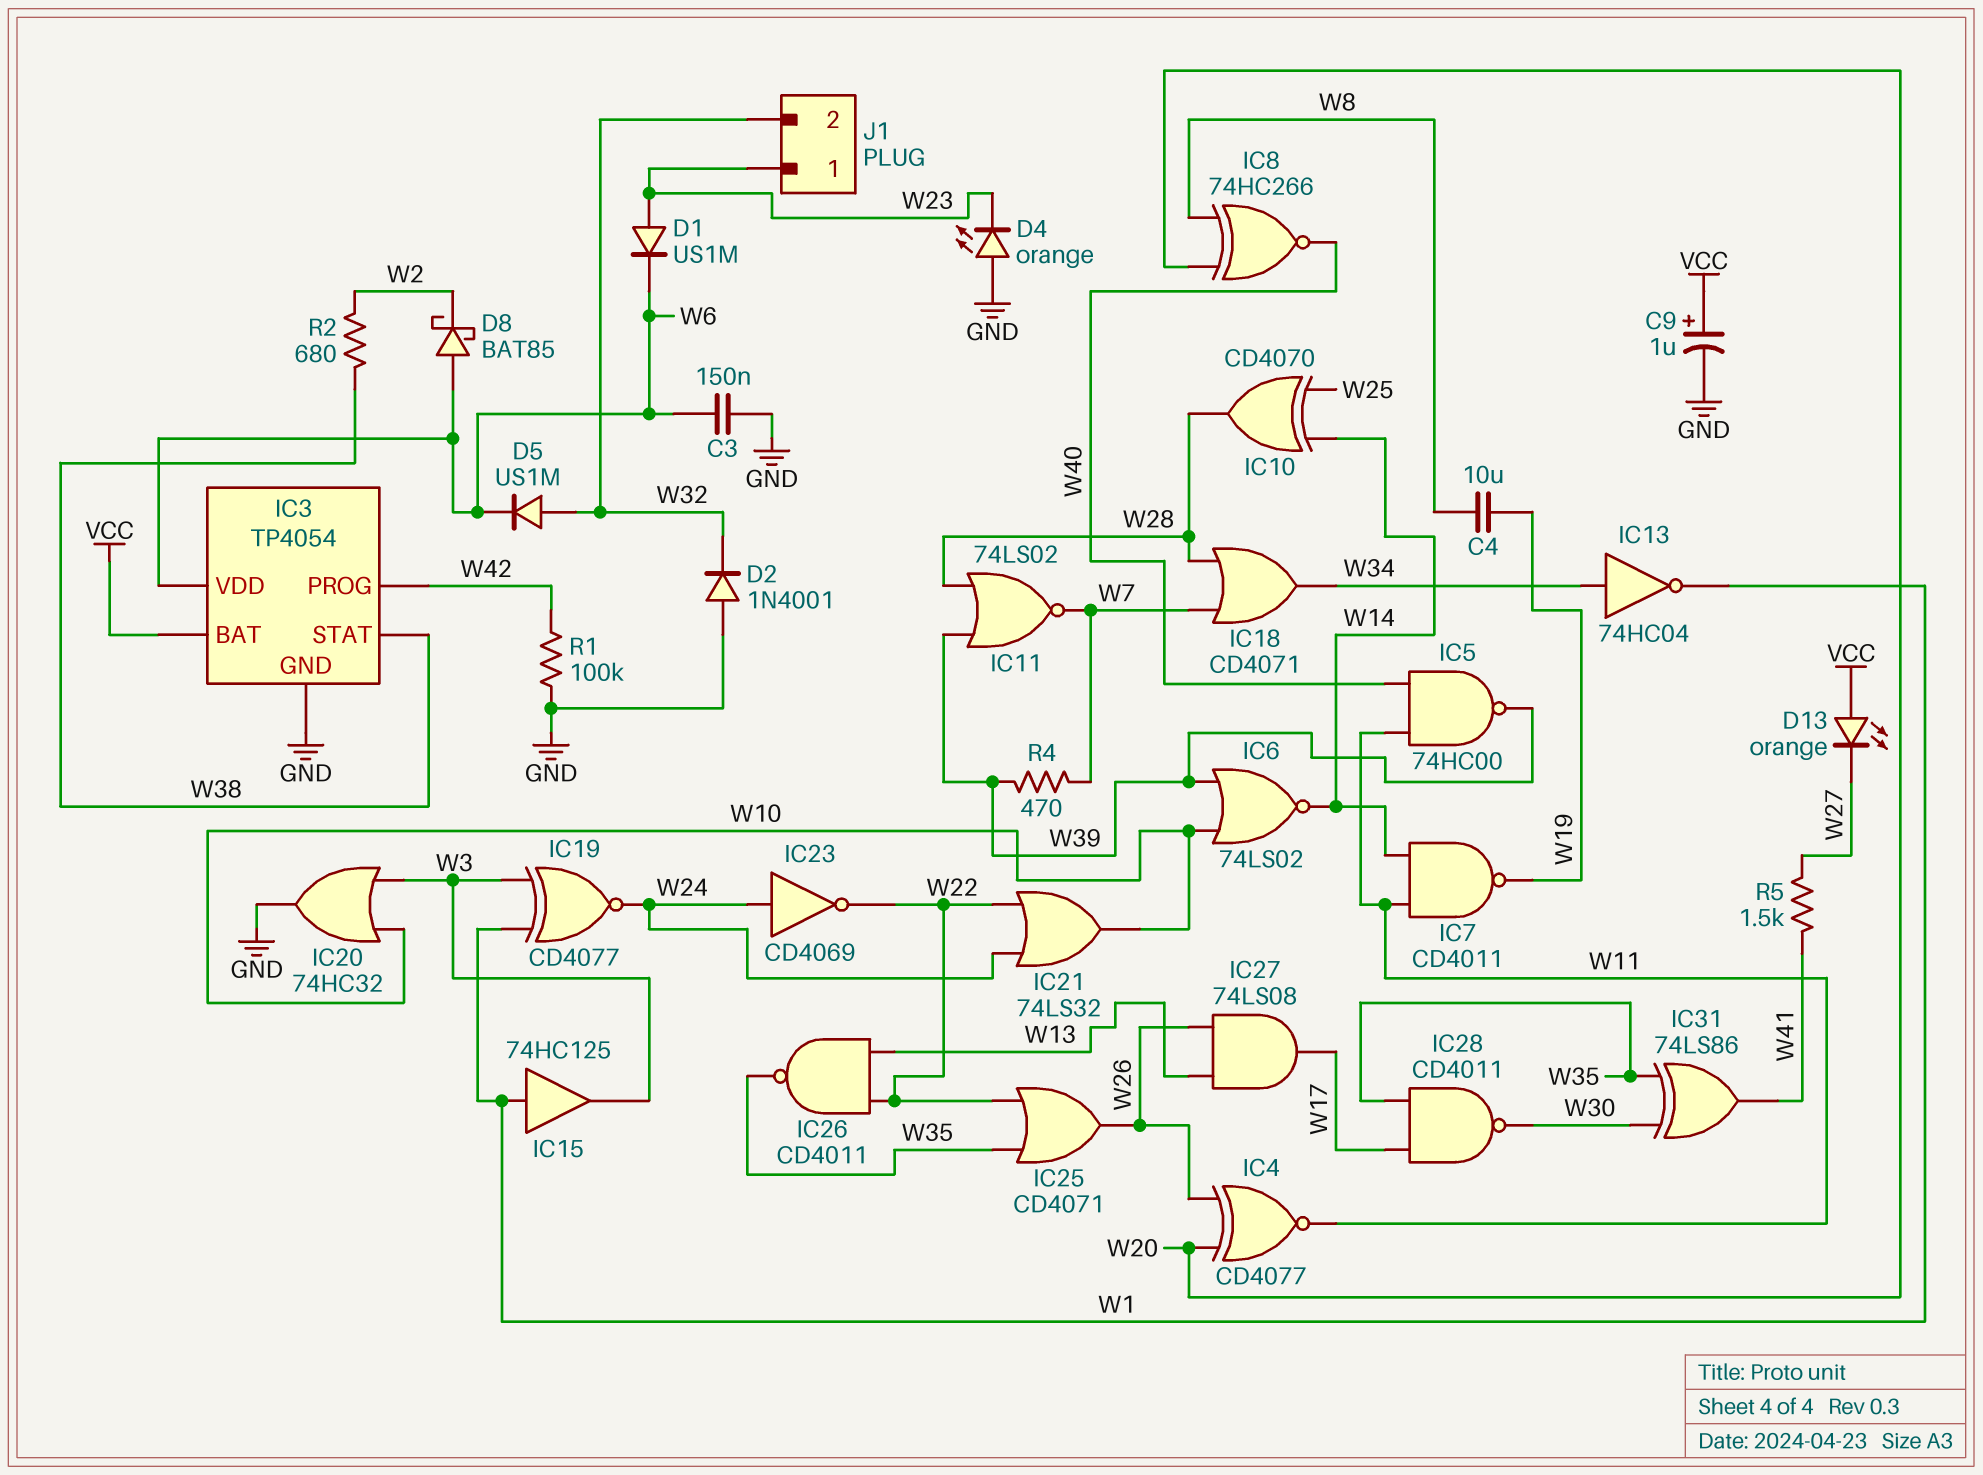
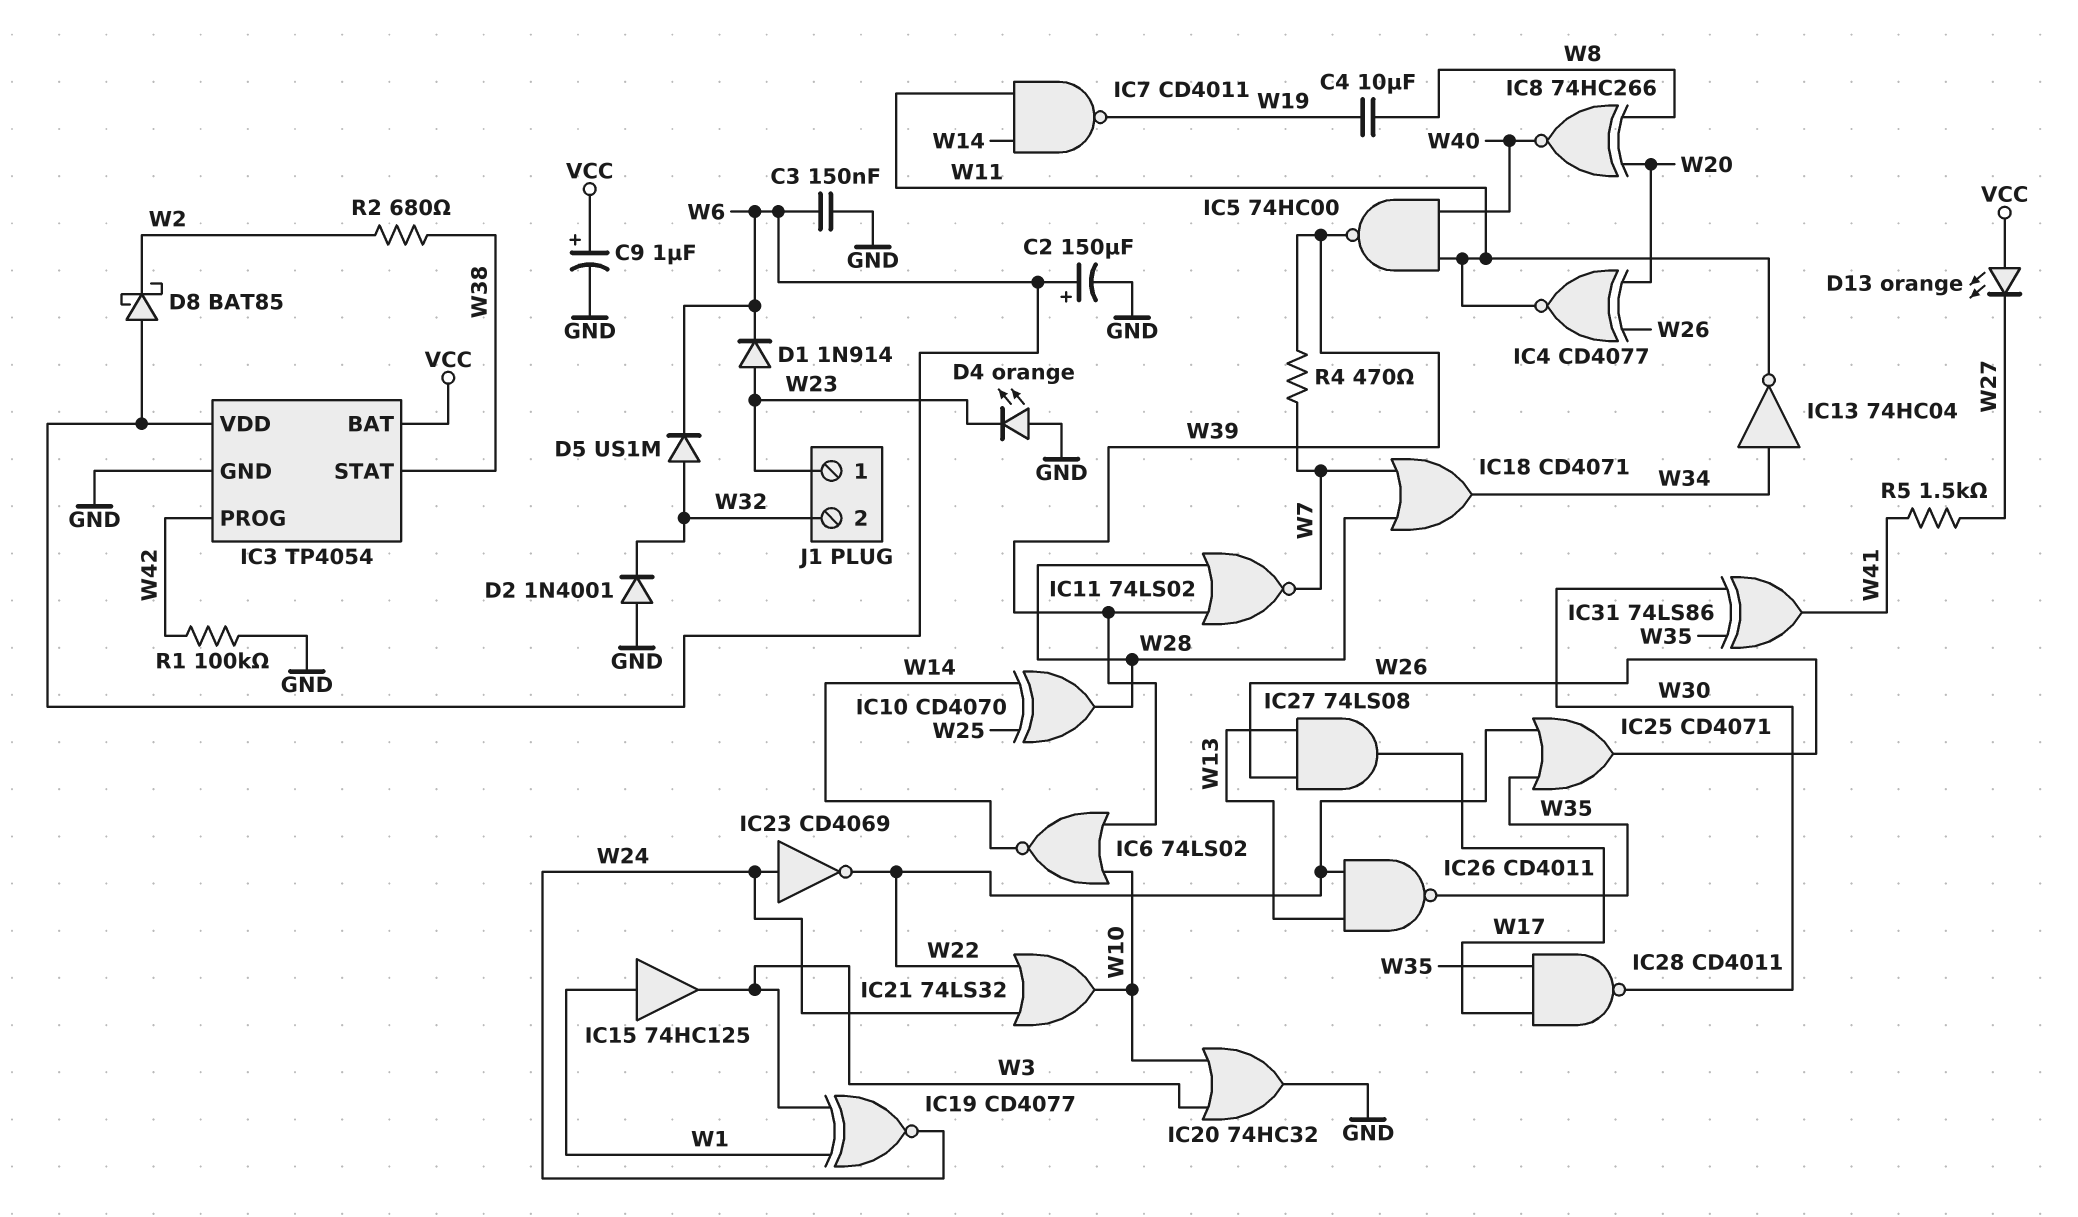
C2: none -> 150uF (plus W6, minus GND)
D1: diode US1M (A W23, K W6) -> diode 1N914 (A W23, K W6)
IC13: NOT 74HC04 (in W34, out W1) -> NOT 74HC04 (in W34, out W11)

